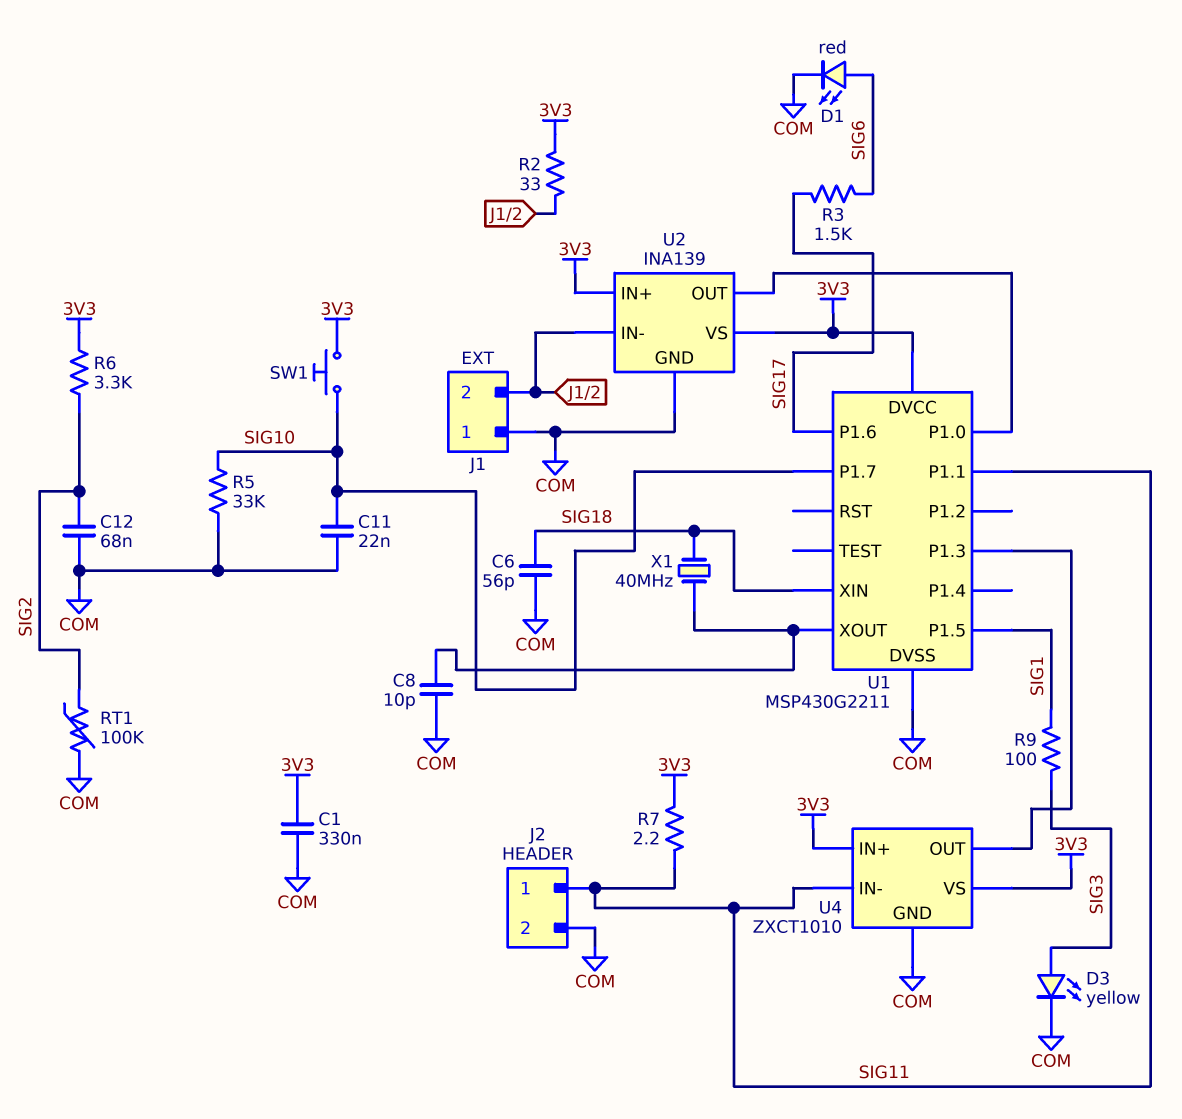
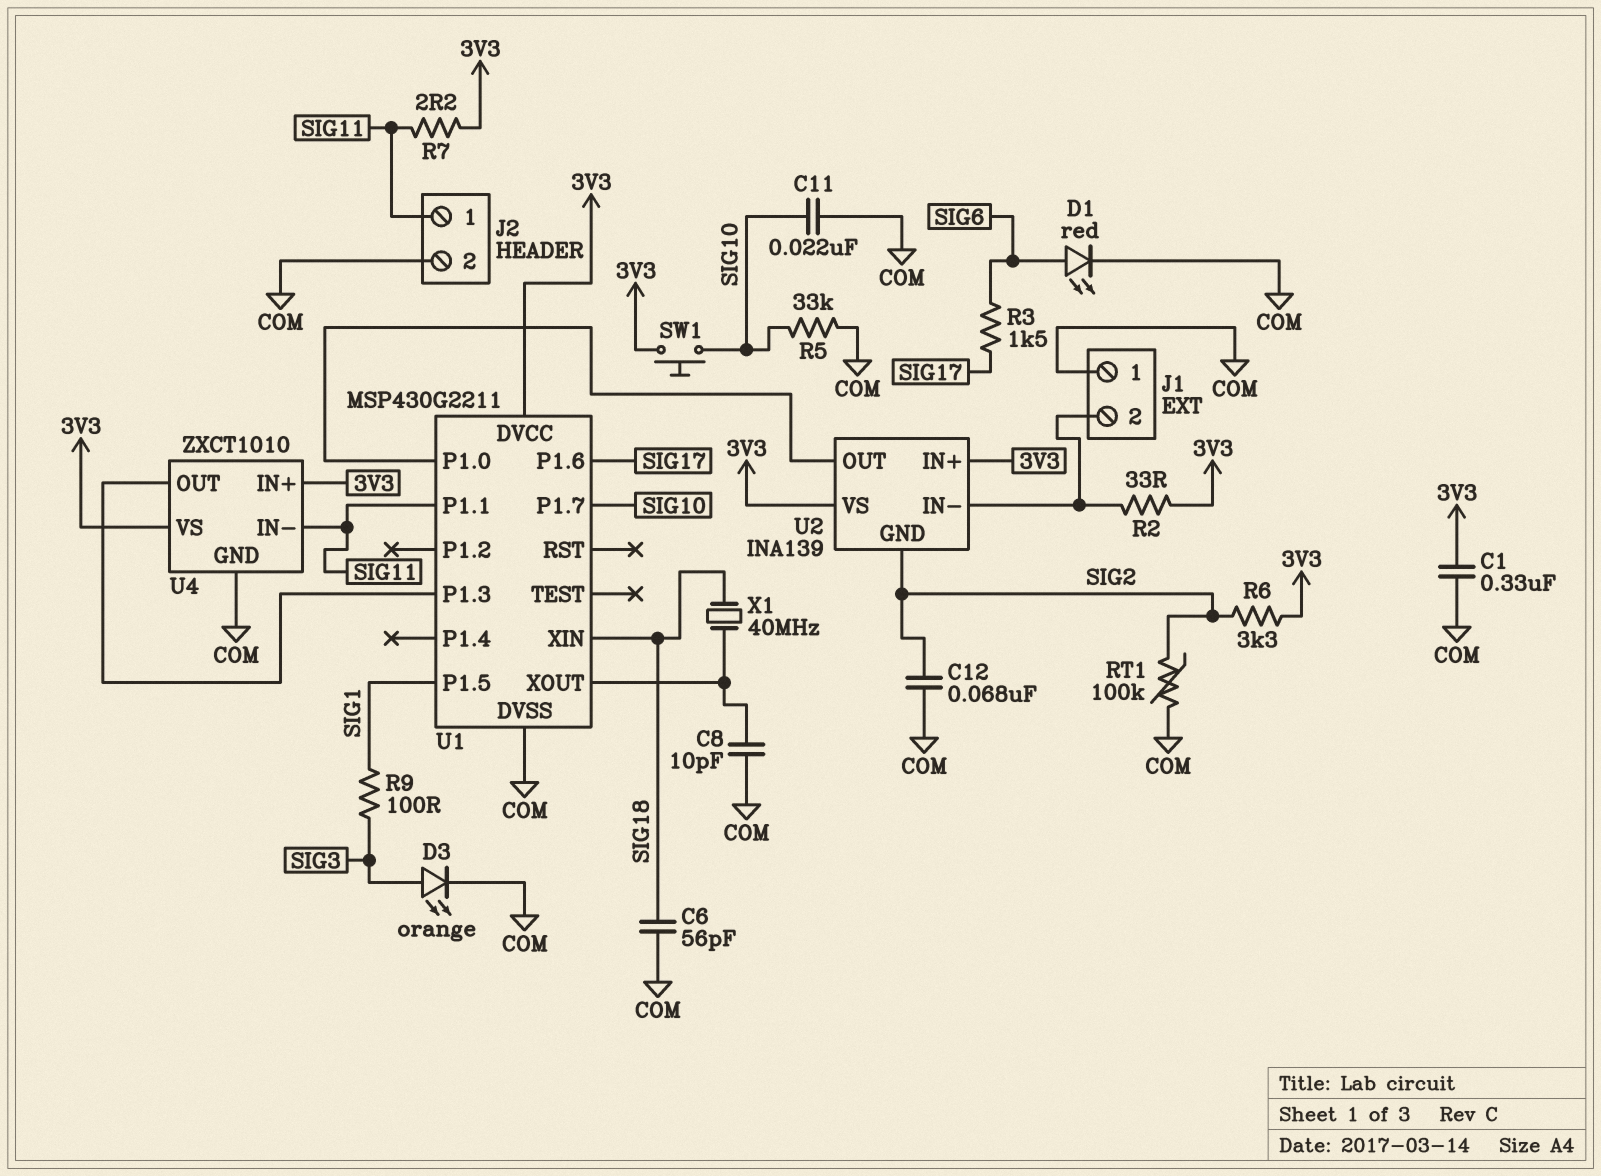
D3: LED yellow (A SIG3, K COM) -> LED orange (A SIG3, K COM)
U2 pin GND: COM -> SIG2

